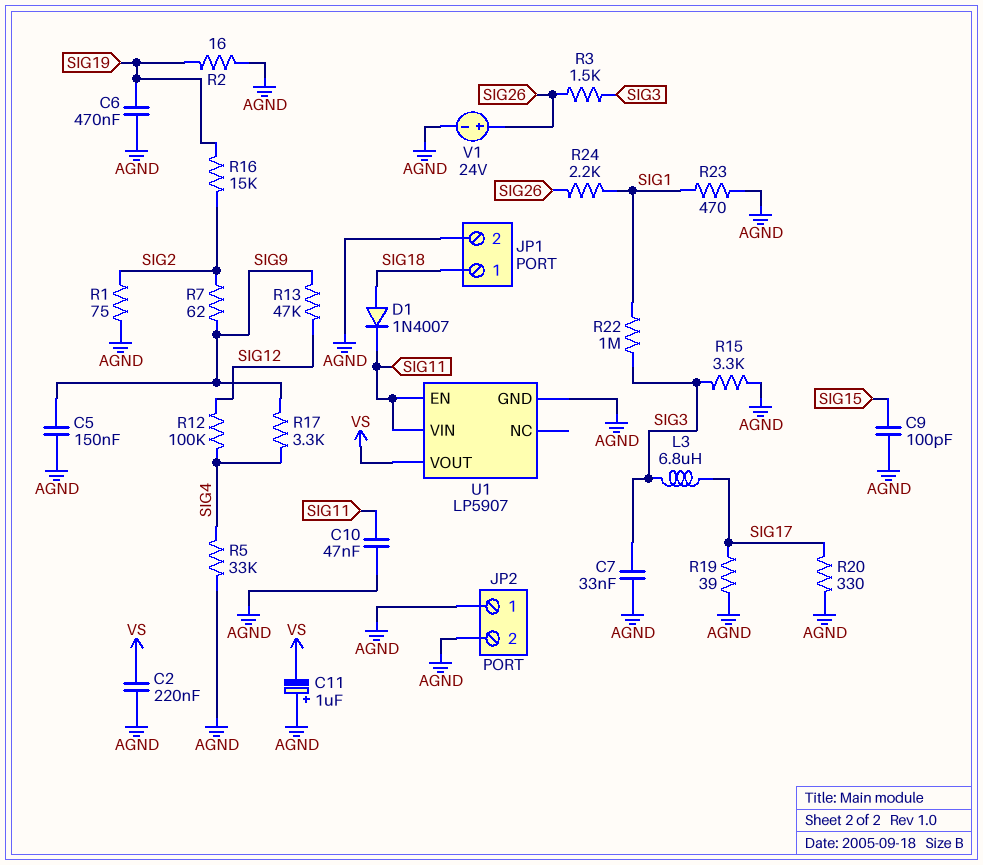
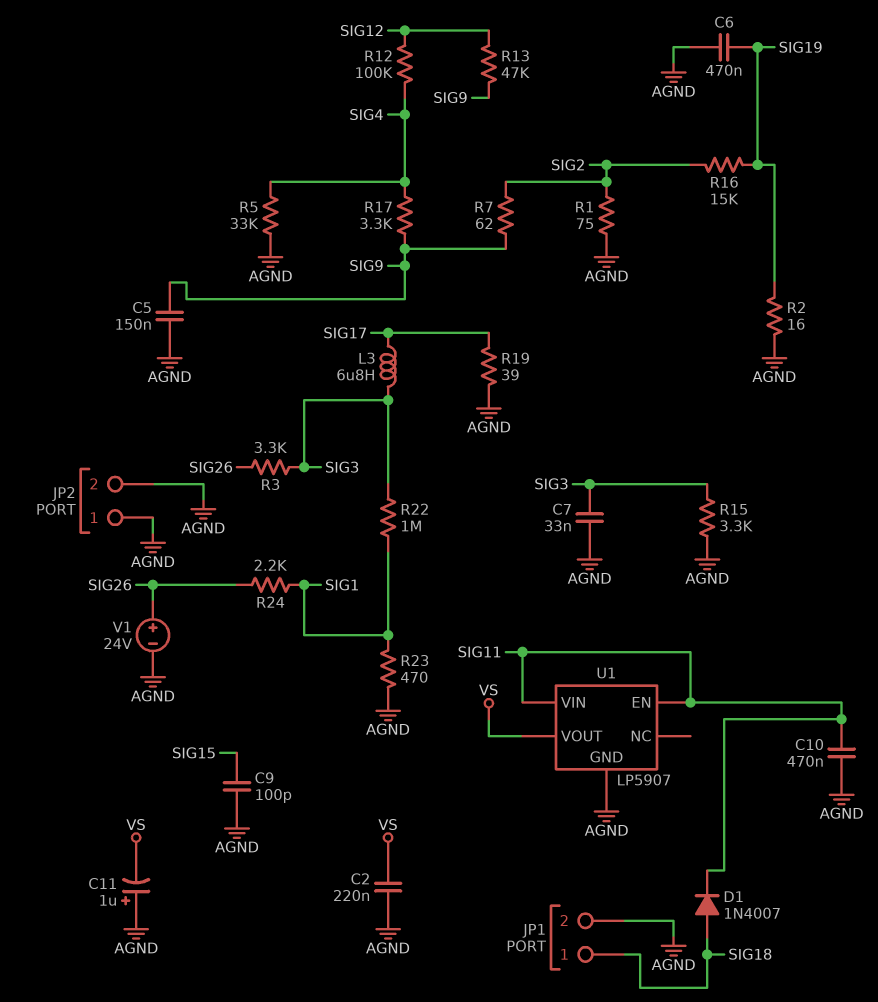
C10: 47nF (AGND, SIG11) -> 470nF (AGND, SIG11)
R3: 1.5k (SIG3, SIG26) -> 3.3k (SIG3, SIG26)
R20: 330 (AGND, SIG17) -> none

